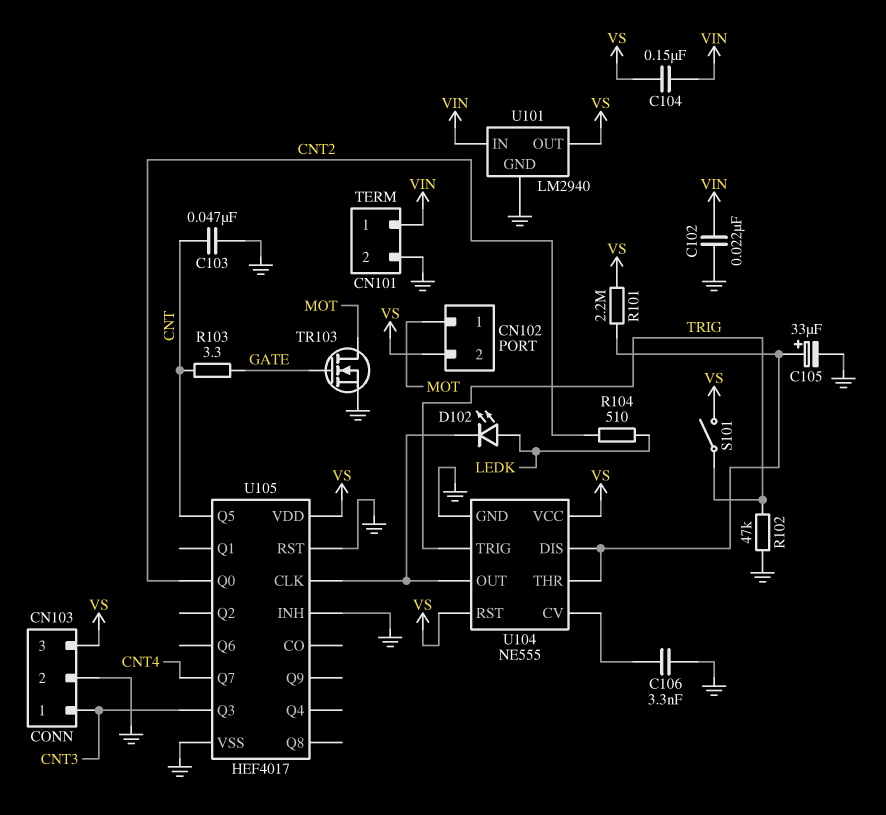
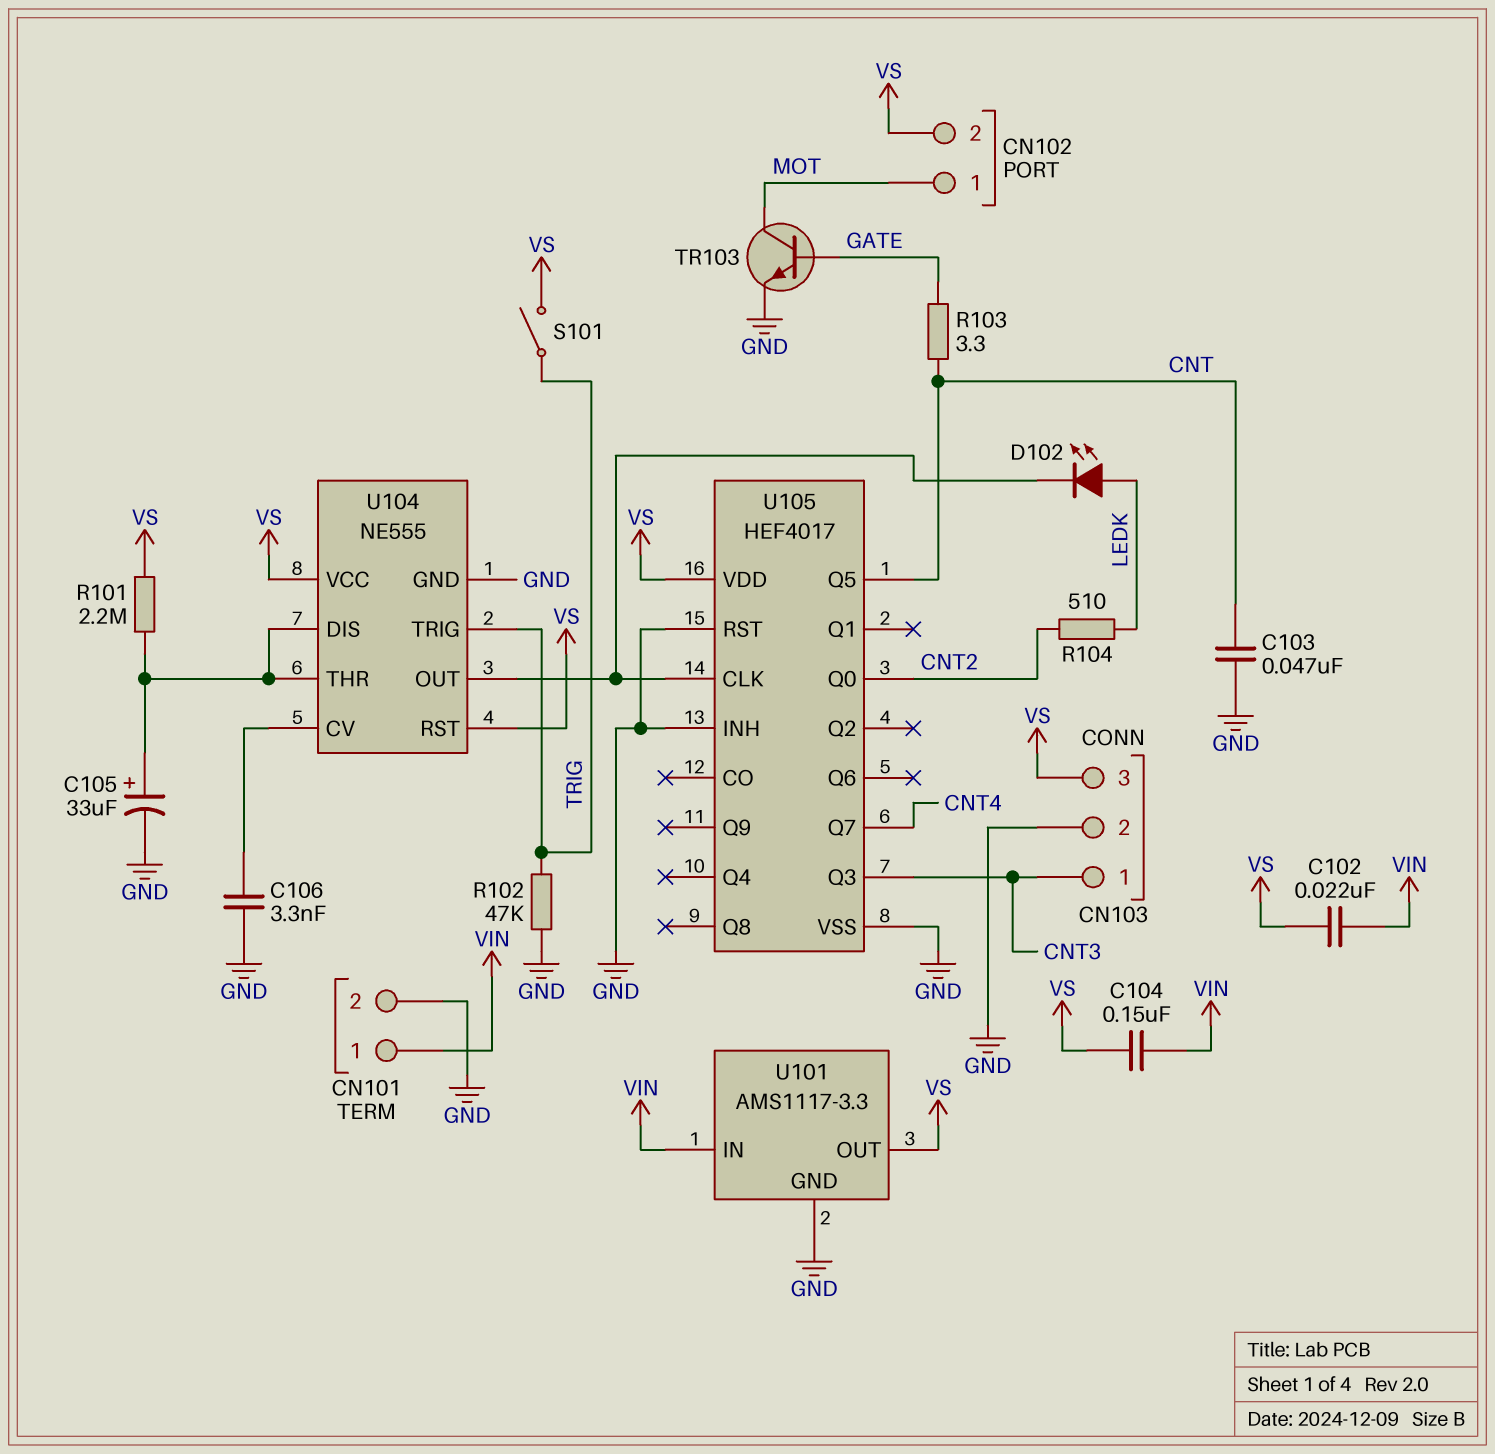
C102: 22nF (GND, VIN) -> 22nF (VIN, VS)
TR103: NMOS (G GATE, D MOT, S GND) -> NPN (B GATE, C MOT, E GND)
U101: LM2940 -> AMS1117-3.3

